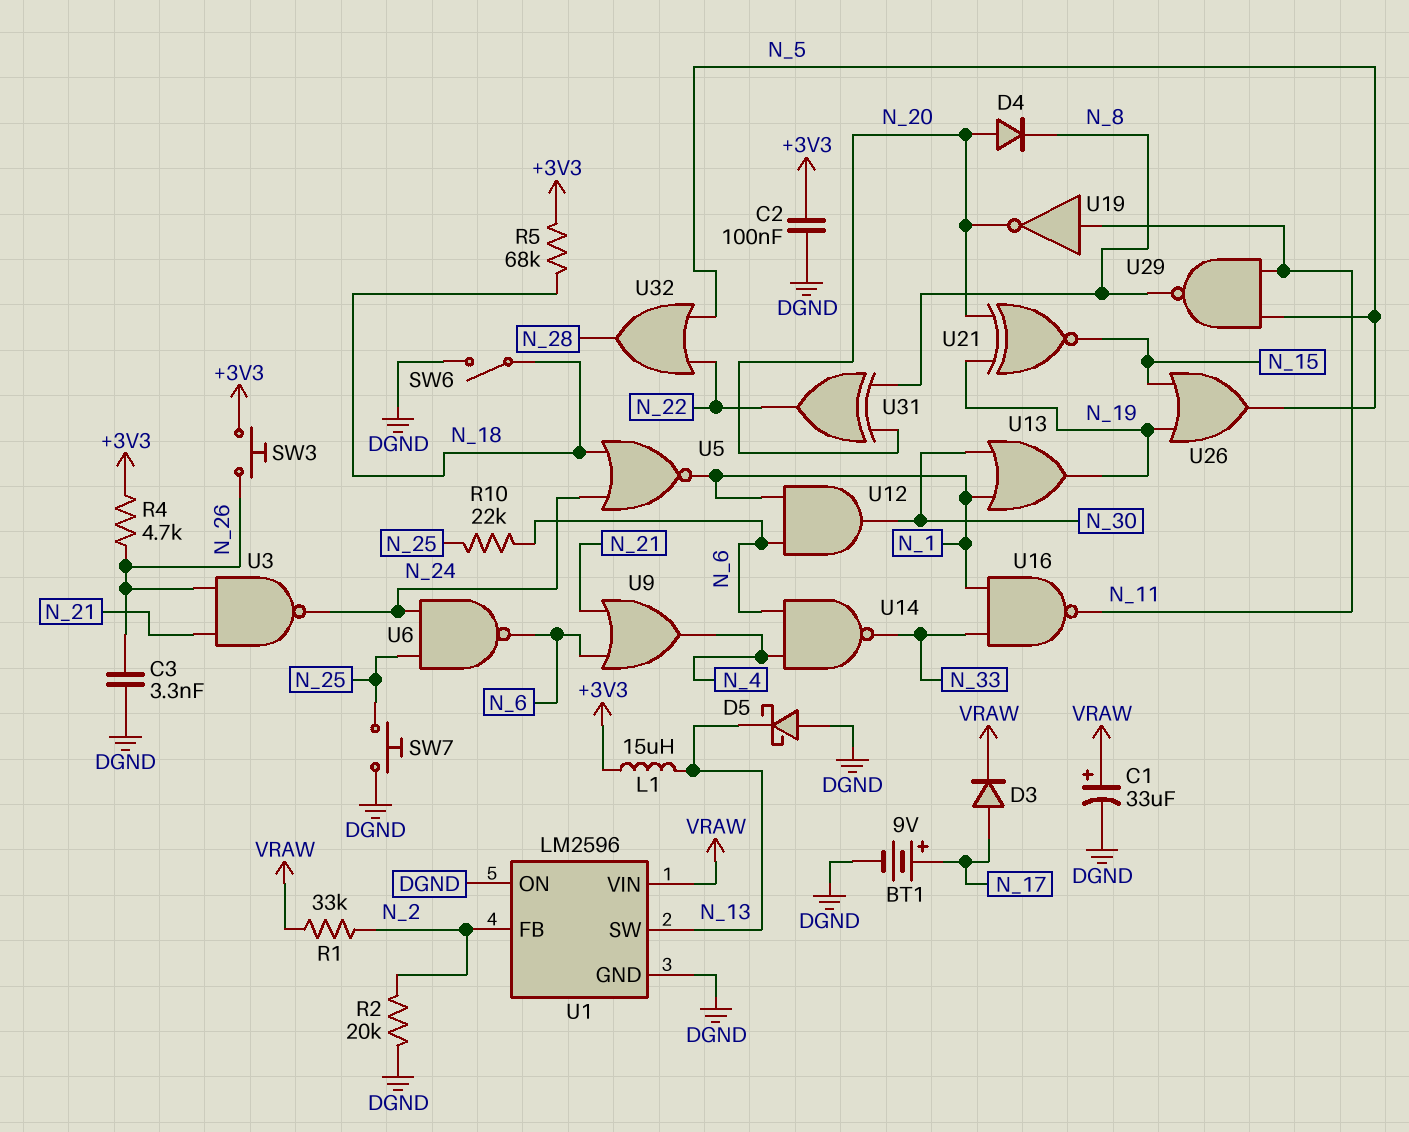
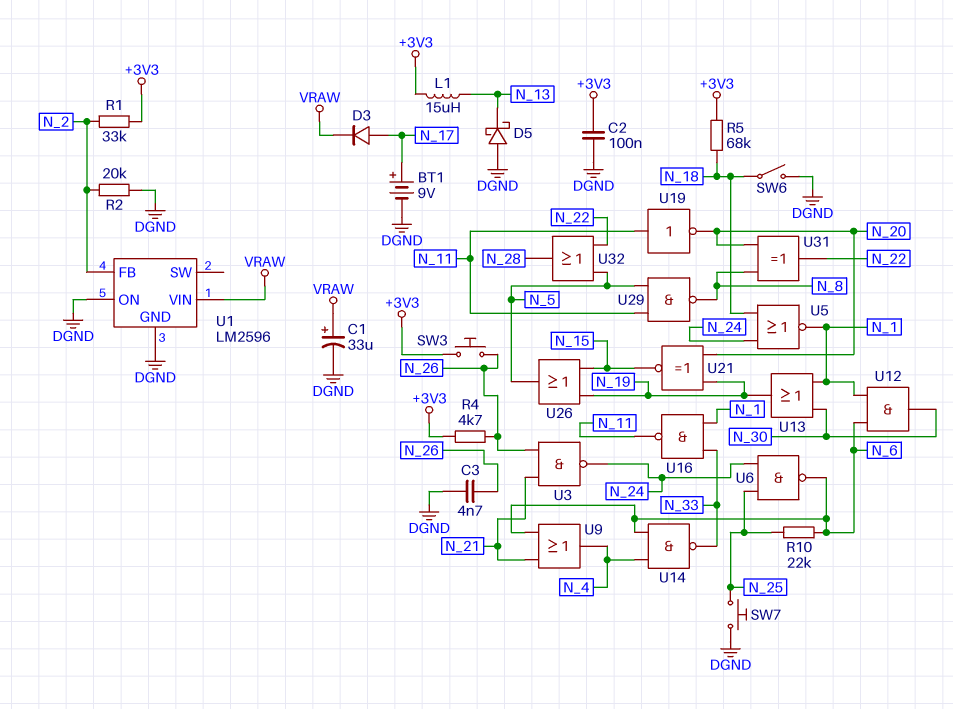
C3: 3.3nF (DGND, N_26) -> 4.7nF (DGND, N_26)
D4: diode (A N_20, K N_8) -> none
R1: 33k (N_2, VRAW) -> 33k (+3V3, N_2)
U1 pin SW: N_13 -> none

